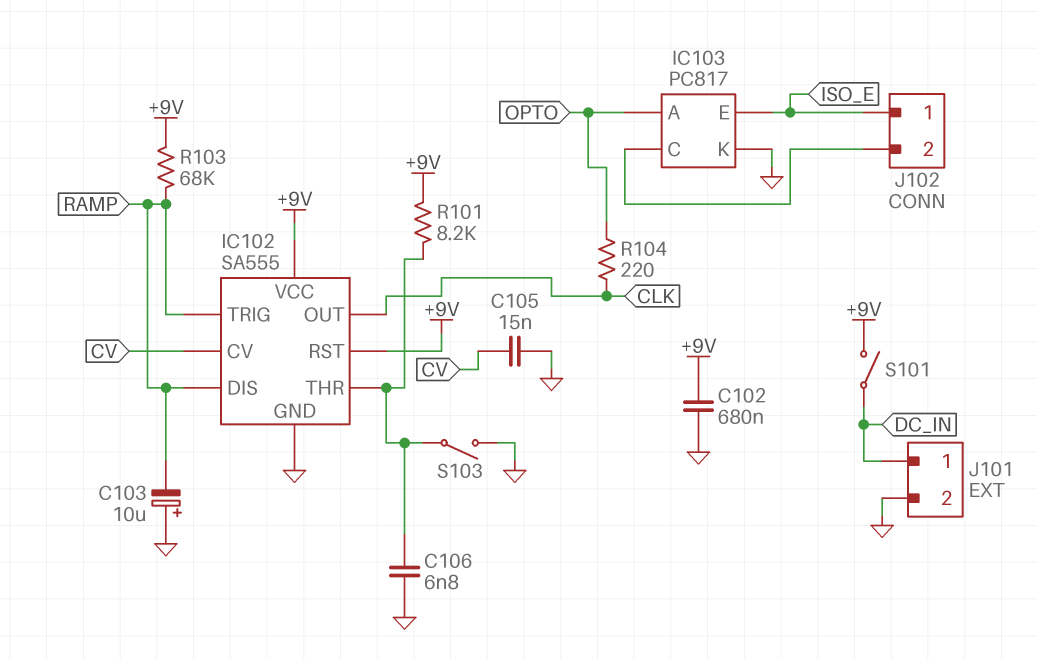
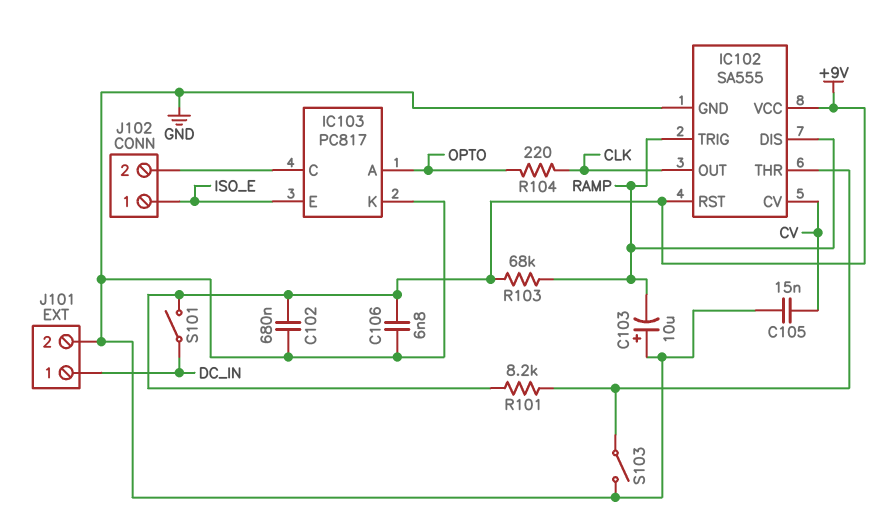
C106: 6.8nF (GND, IC102/THR) -> 6.8nF (+9V, GND)

